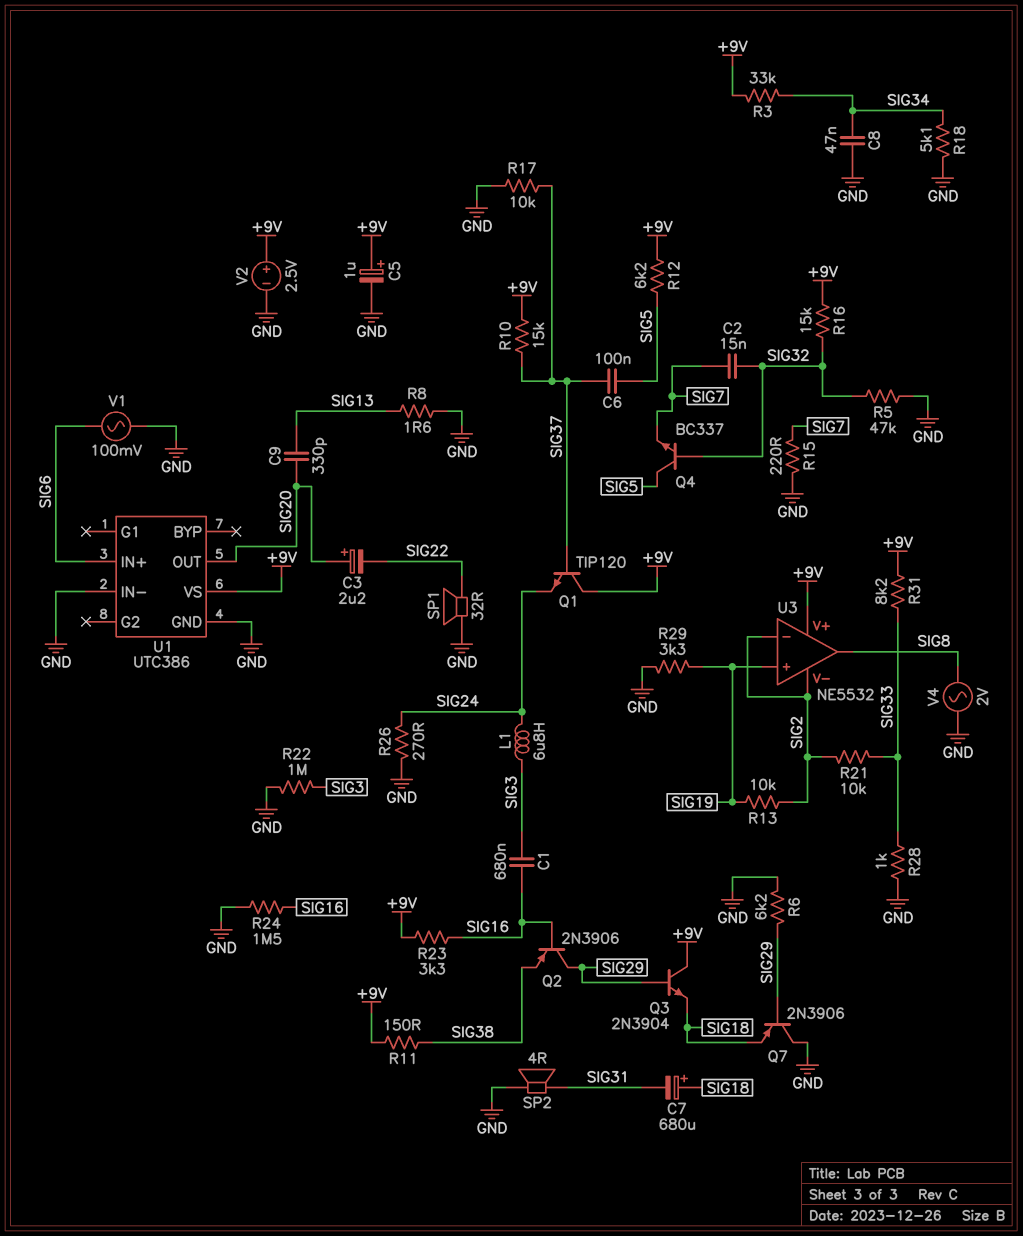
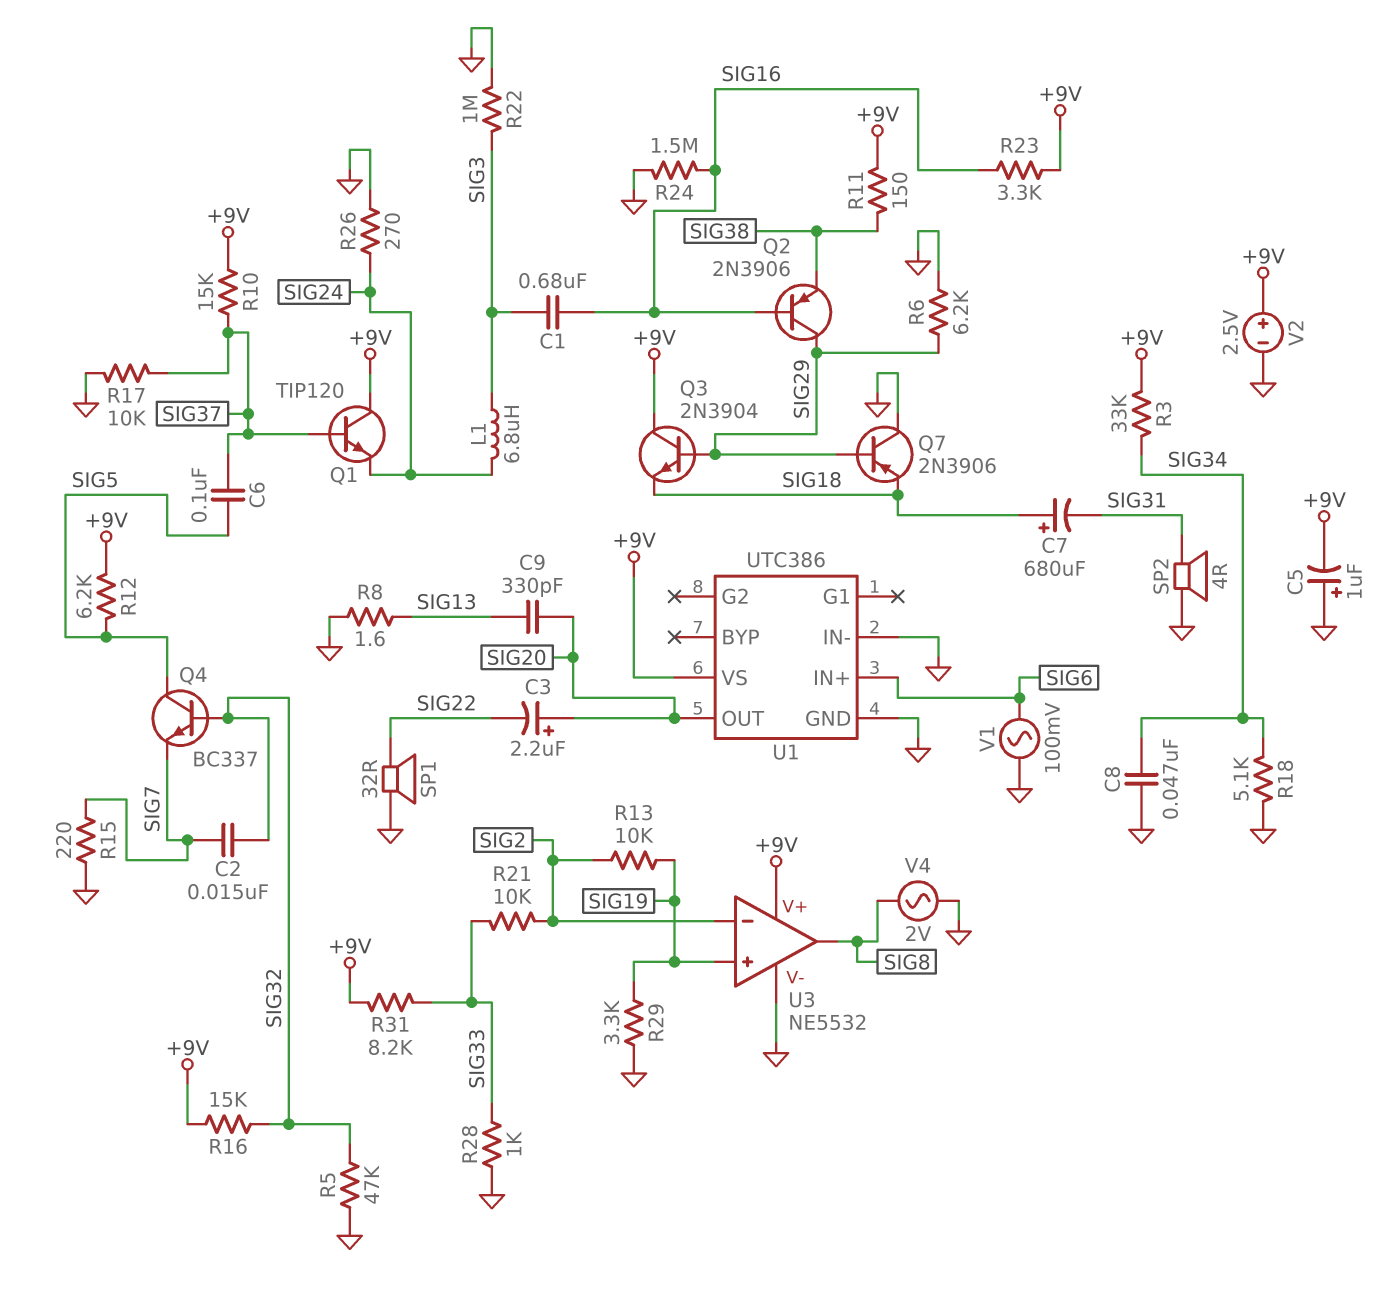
C5: 1uF (plus +9V, minus GND) -> 1uF (plus GND, minus +9V)
U3 pin V-: SIG2 -> GND

